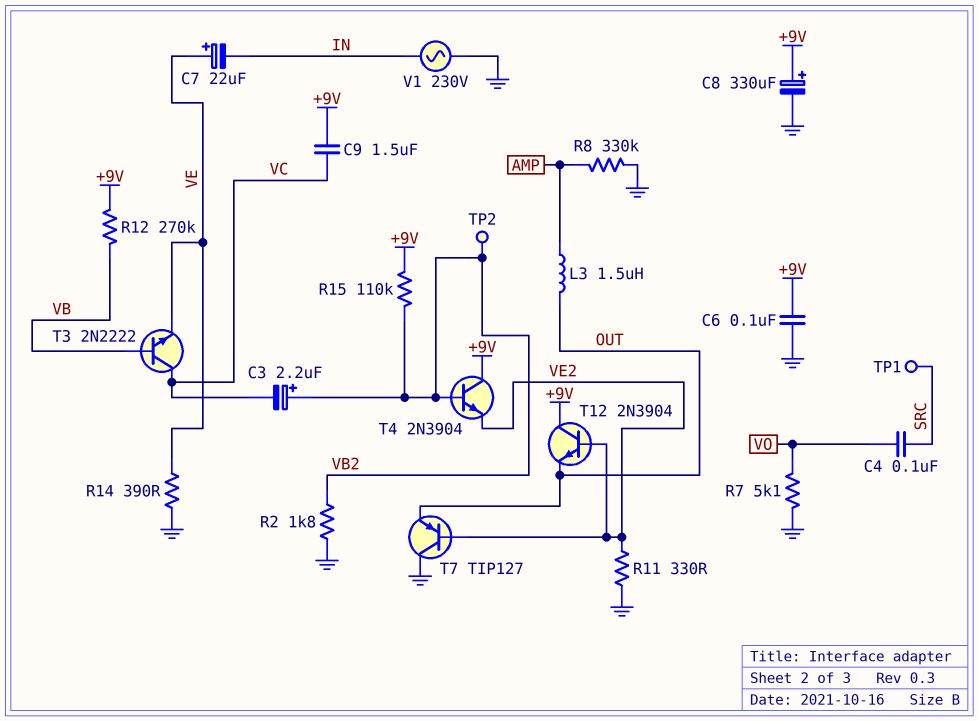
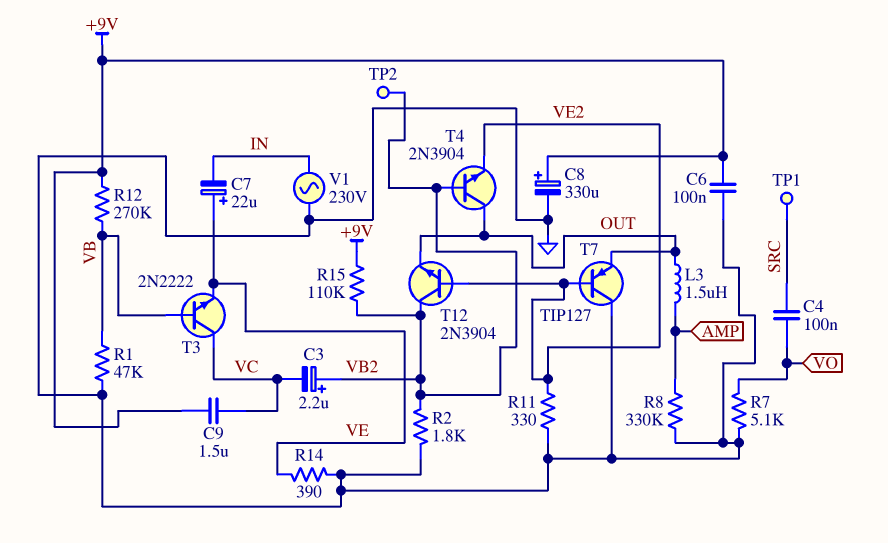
R1: none -> 47k (GND, VB)
T4: NPN 2N3904 (B VB2, C +9V, E VE2) -> NPN 2N3904 (B VB2, C OUT, E VE2)
T12: NPN 2N3904 (B VE2, C +9V, E OUT) -> NPN 2N3904 (B VE2, C VB2, E OUT)

